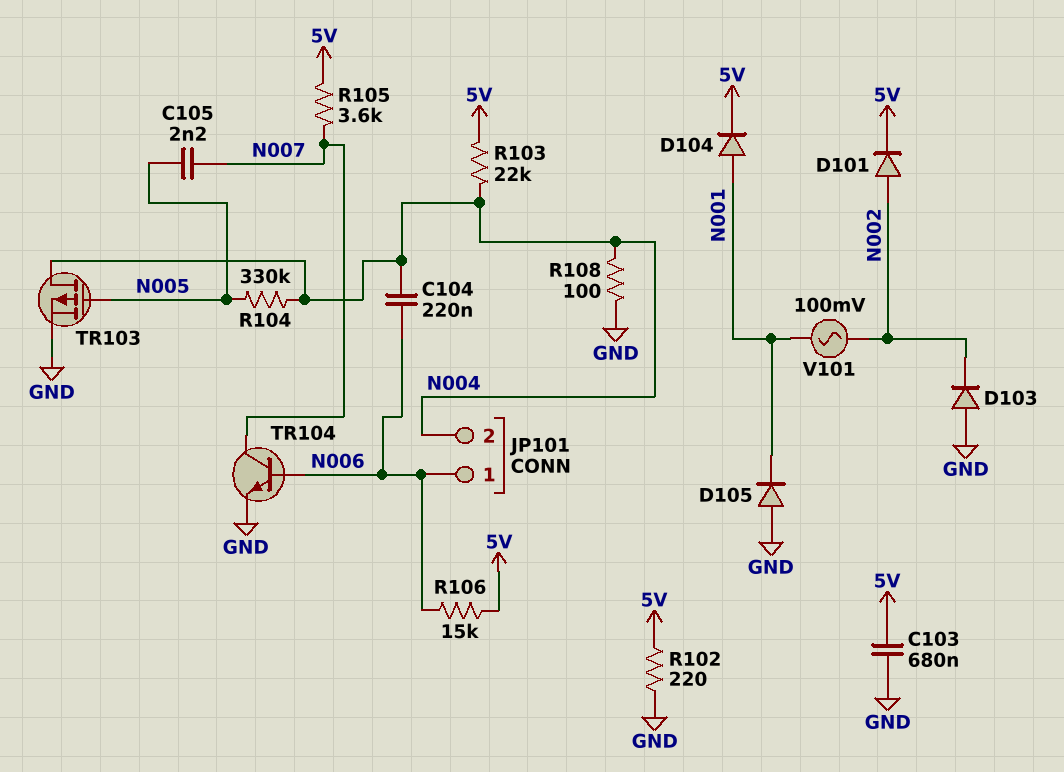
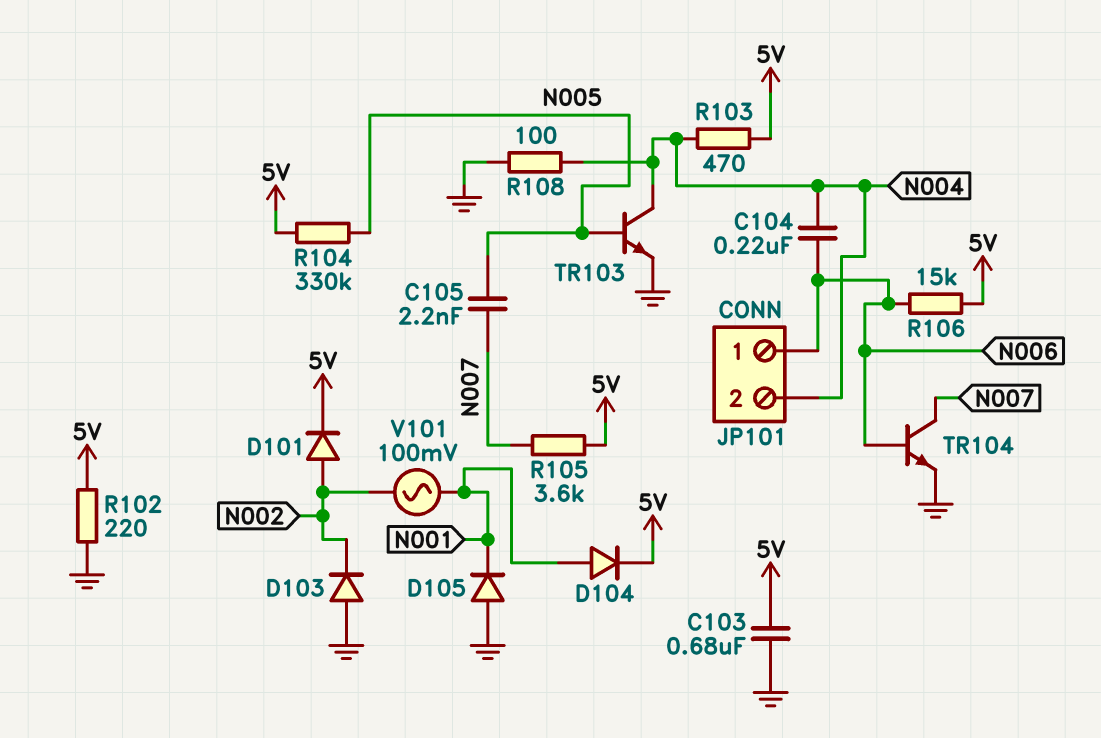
R103: 22k (5V, N004) -> 470 (5V, N004)
R104: 330k (N004, N005) -> 330k (5V, N005)
TR103: PMOS (G N005, D N004, S GND) -> NPN (B N005, C N004, E GND)

